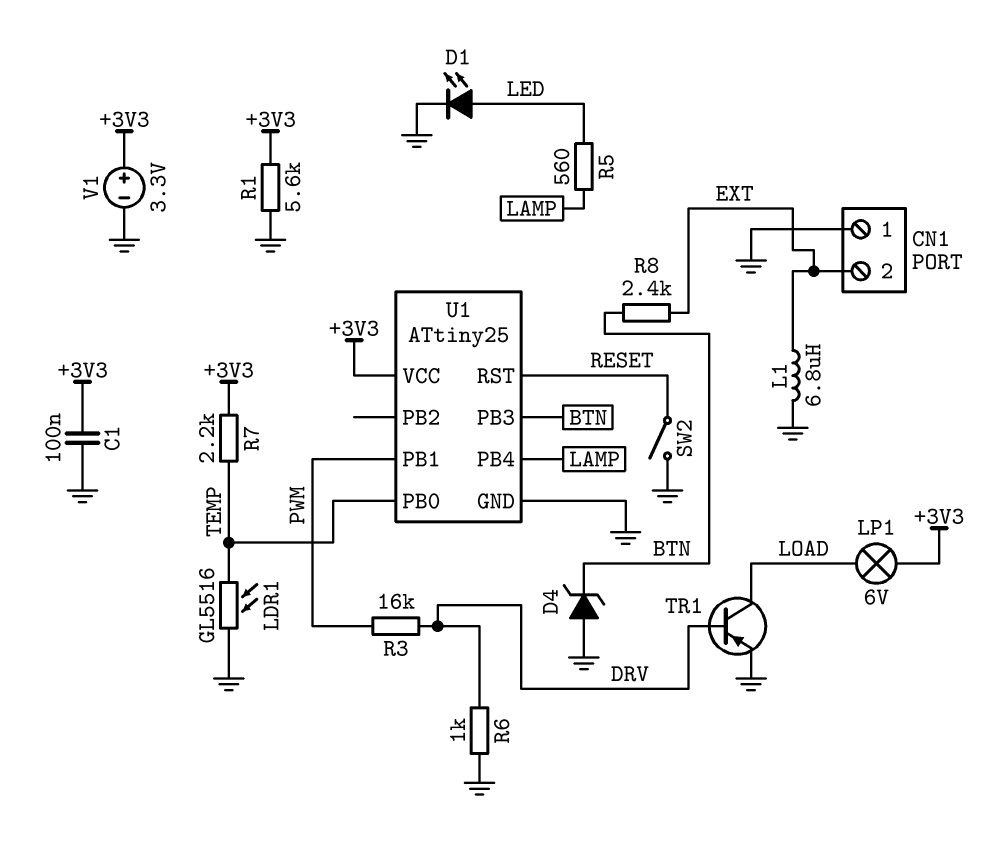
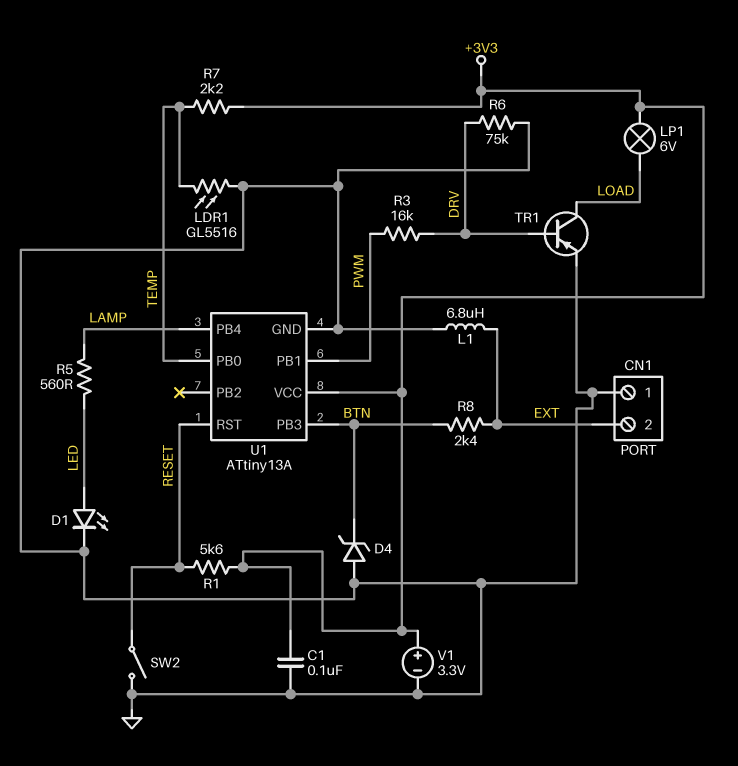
R1: 5.6k (+3V3, GND) -> 5.6k (+3V3, RESET)
R6: 1k (DRV, GND) -> 75k (DRV, GND)
U1: ATtiny25 -> ATtiny13A

